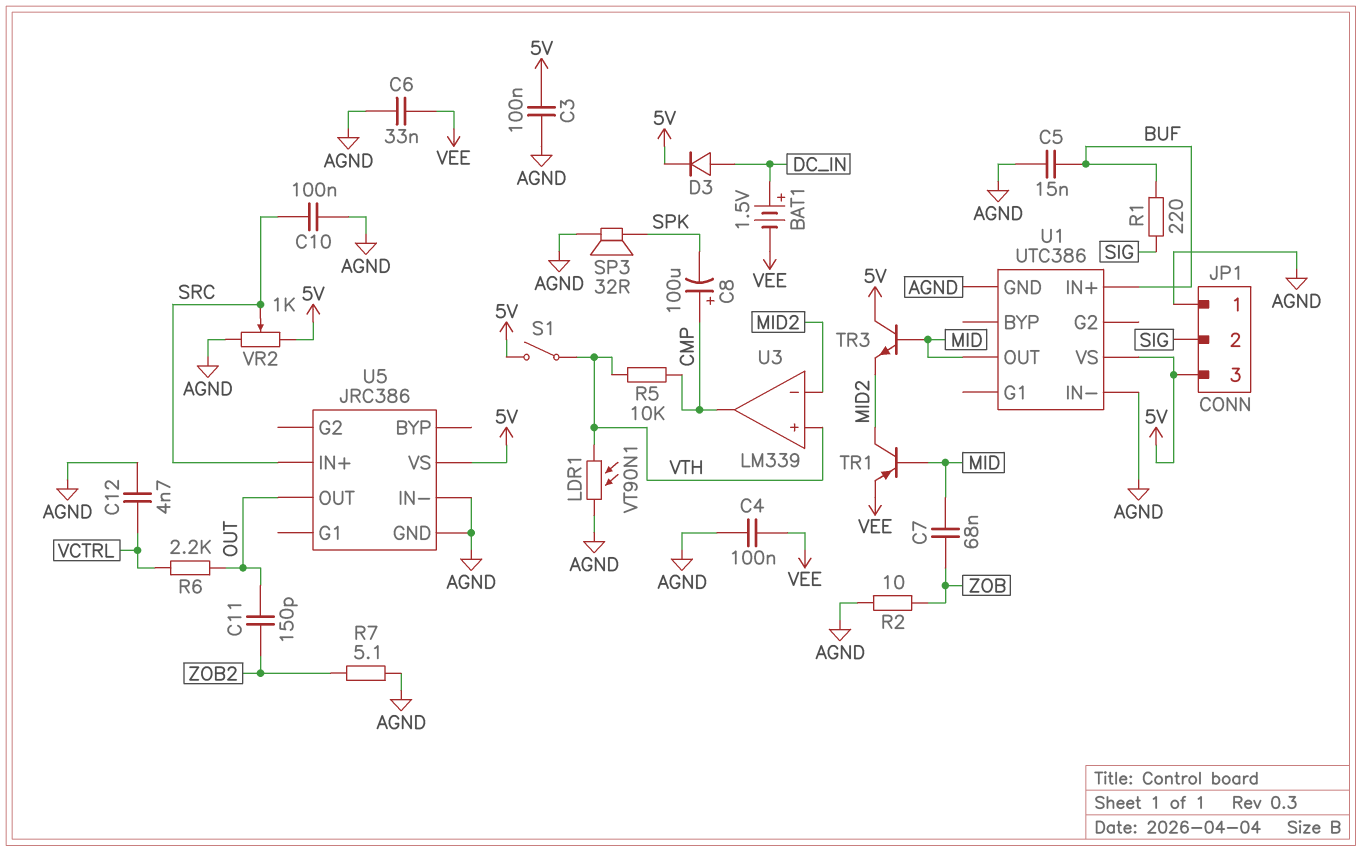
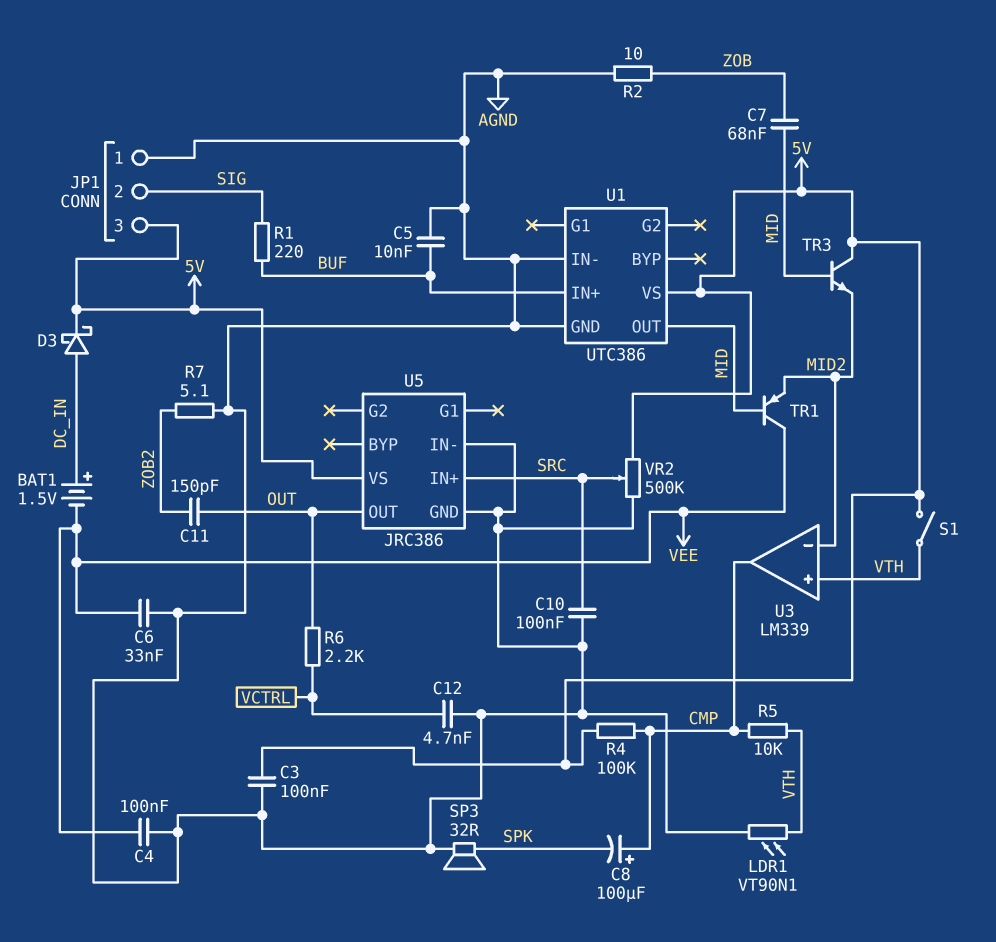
C5: 15nF (AGND, BUF) -> 10nF (AGND, BUF)
D3: diode (A DC_IN, K 5V) -> schottky (A DC_IN, K 5V)
R4: none -> 100k (5V, CMP)
TR1: PNP (B MID, C MID2, E VEE) -> PNP (B MID, C VEE, E MID2)
VR2: 1k (5V, AGND, wiper SRC) -> 500k (5V, AGND, wiper SRC)

